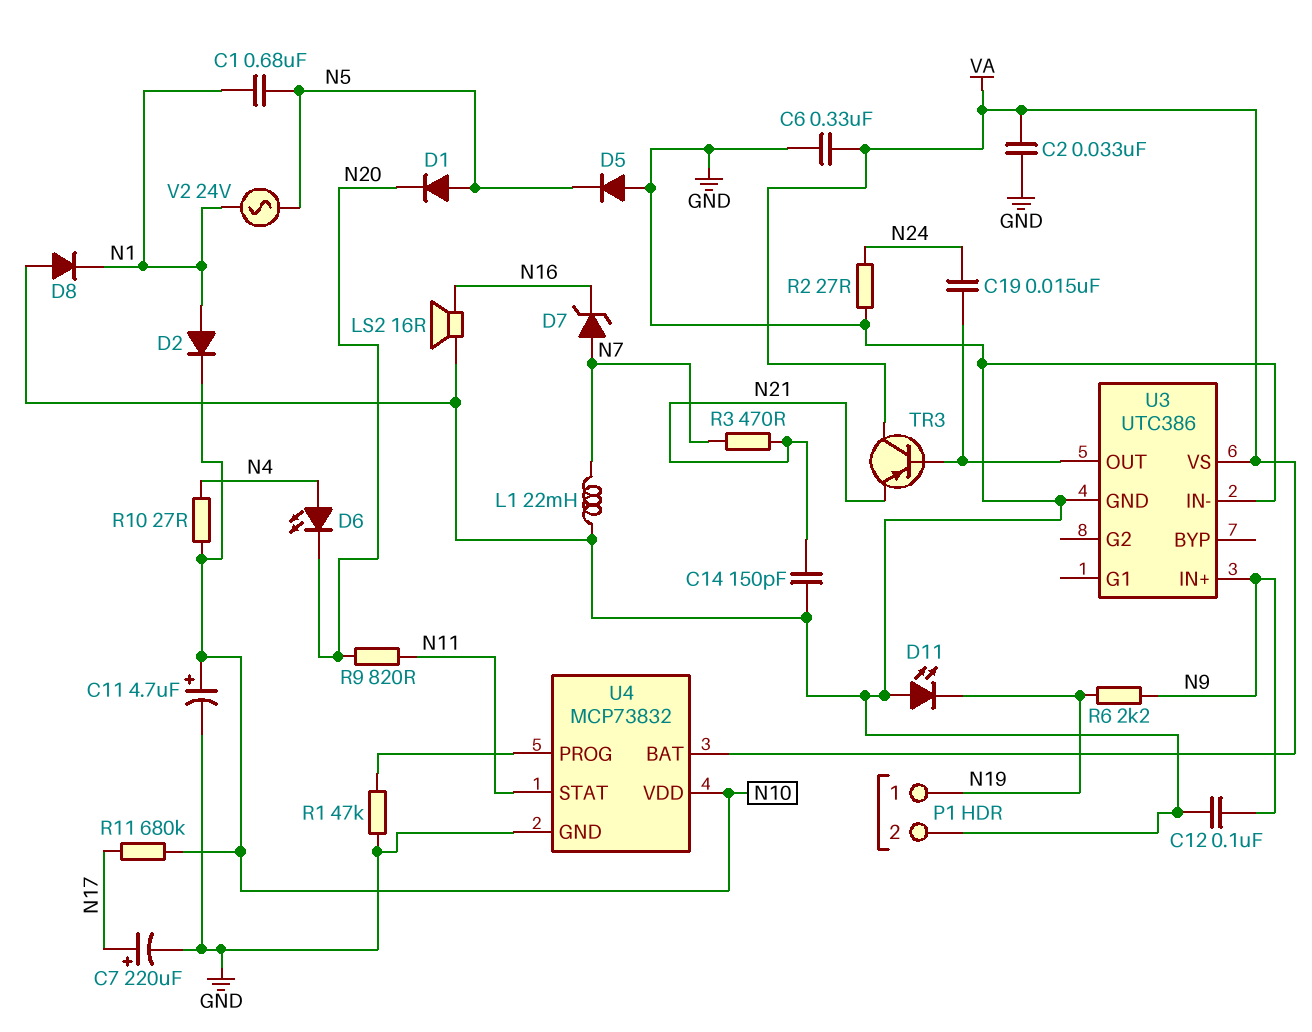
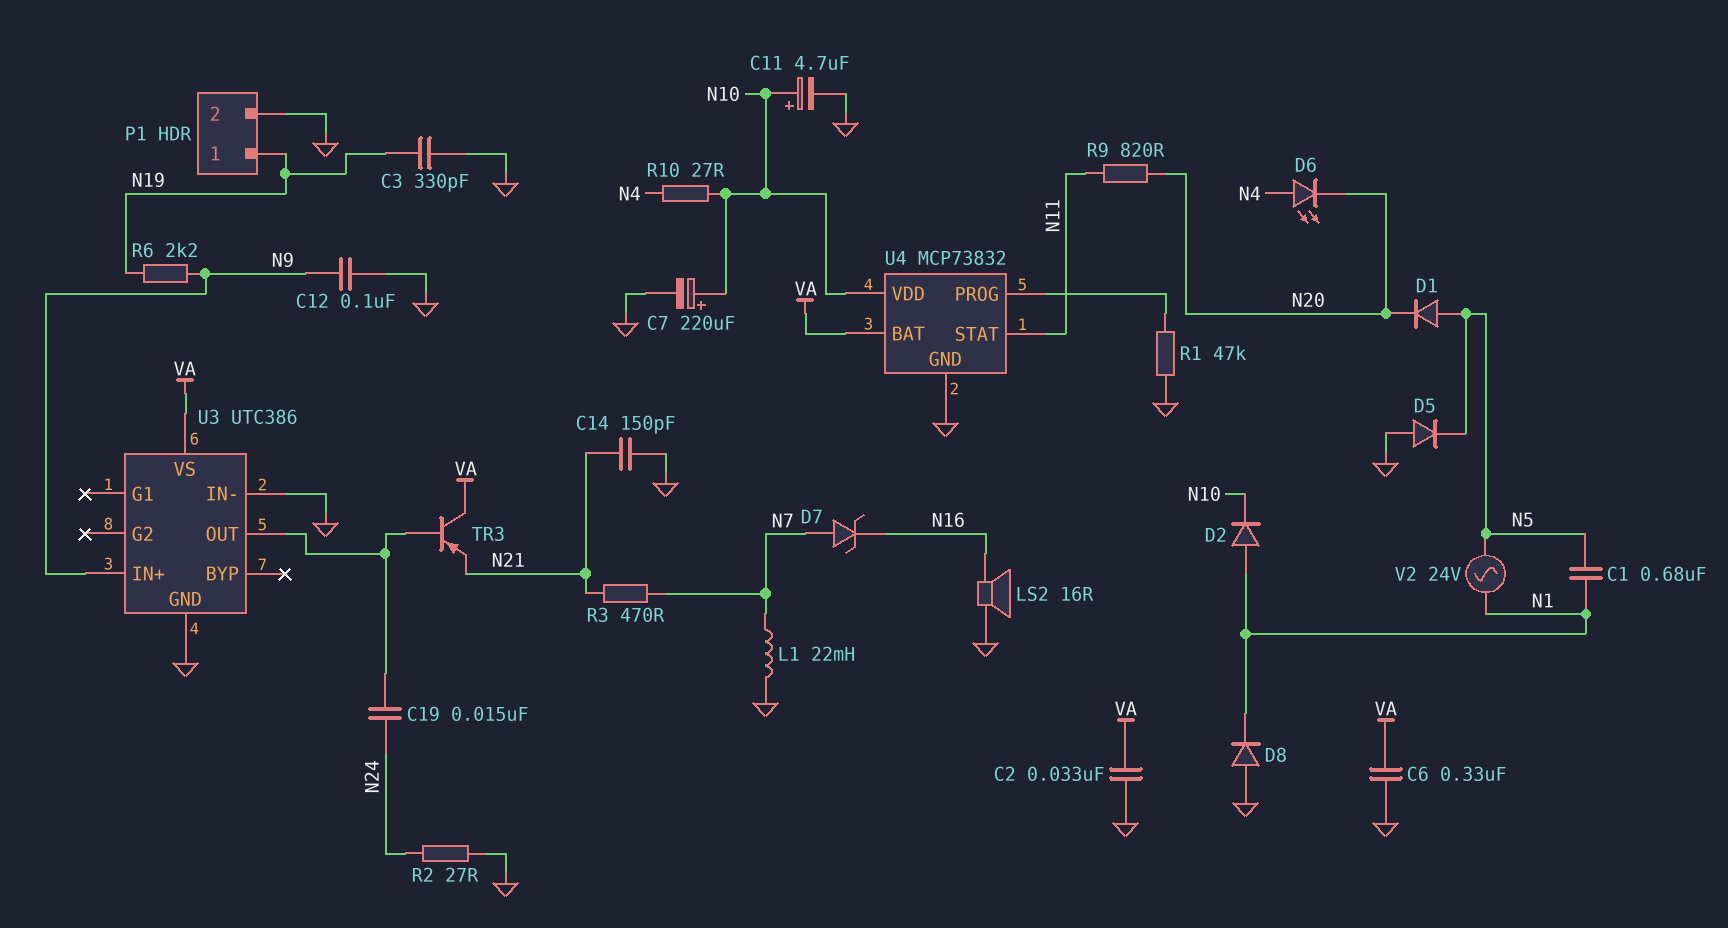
C3: none -> 330pF (GND, N19)
C7: 220uF (plus N17, minus GND) -> 220uF (plus N10, minus GND)
D11: LED (A GND, K N19) -> none
R11: 680k (N10, N17) -> none

